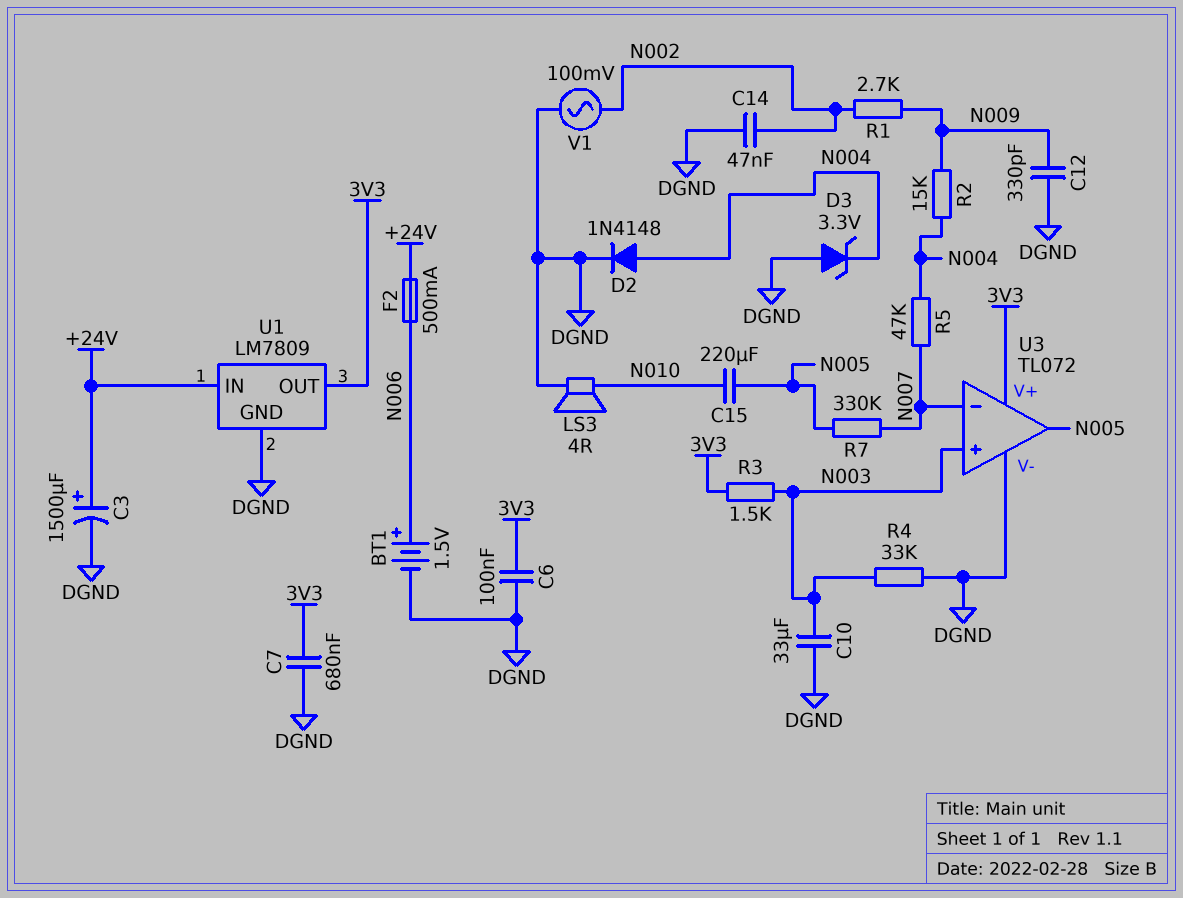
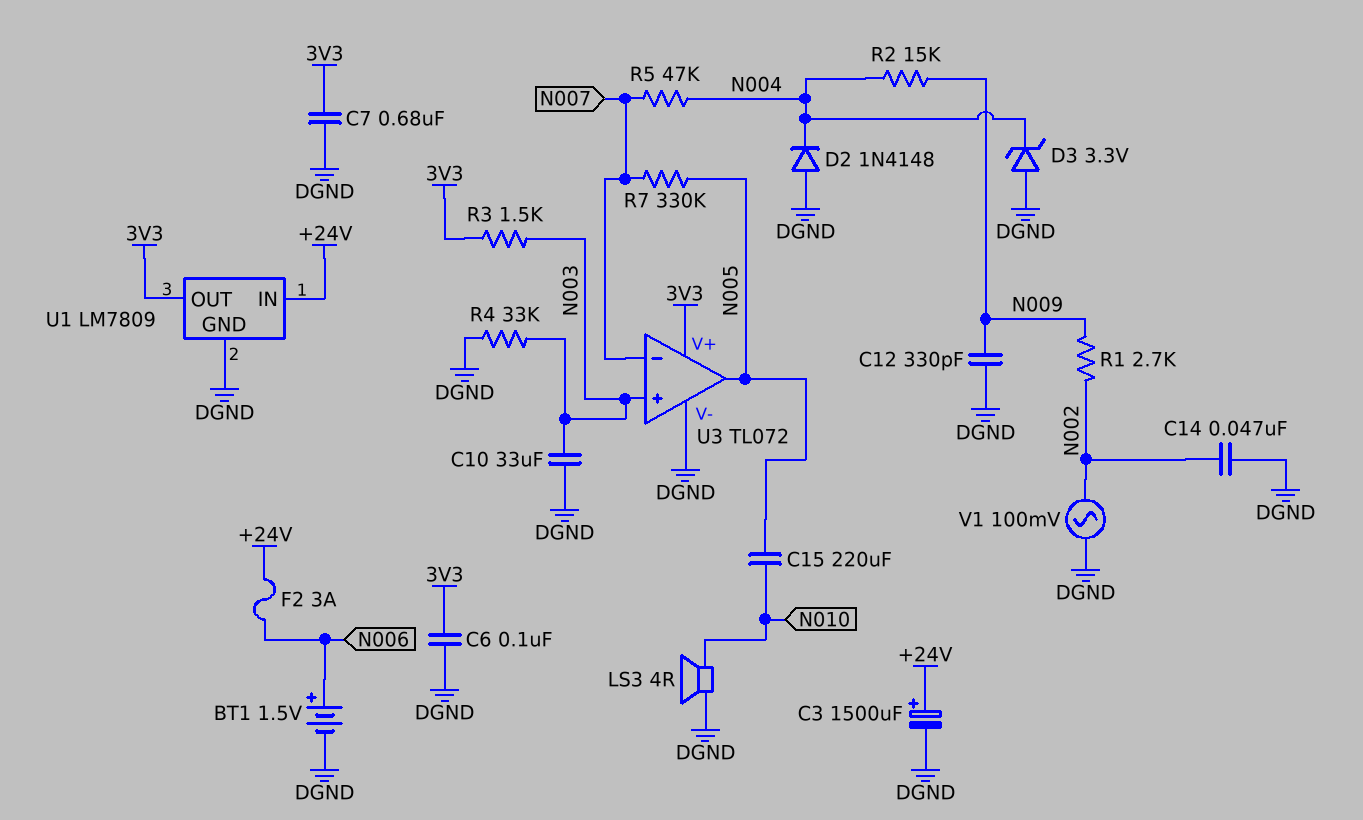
D2: diode 1N4148 (A N004, K DGND) -> diode 1N4148 (A DGND, K N004)
F2: 500mA (+24V, N006) -> 3A (+24V, N006)

